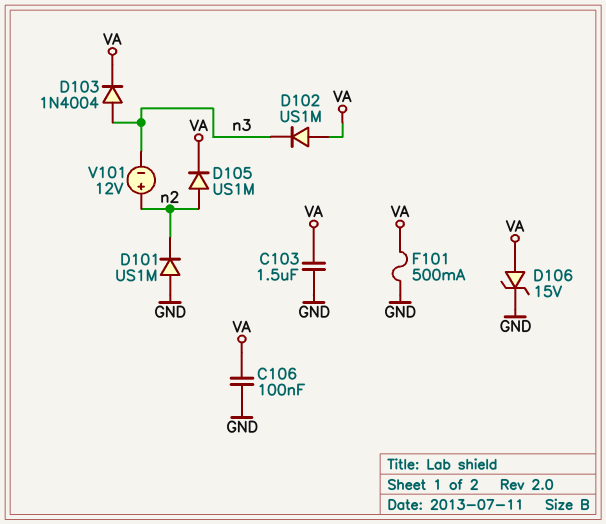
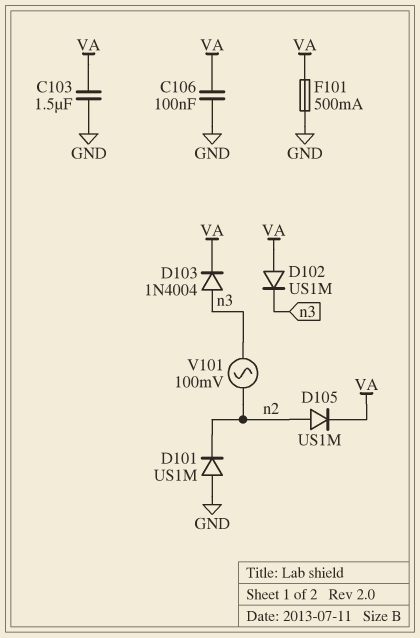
D106: zener 15V (A VA, K GND) -> none
V101: 12V (plus n2, minus n3) -> AC 100mV (n2, n3)

